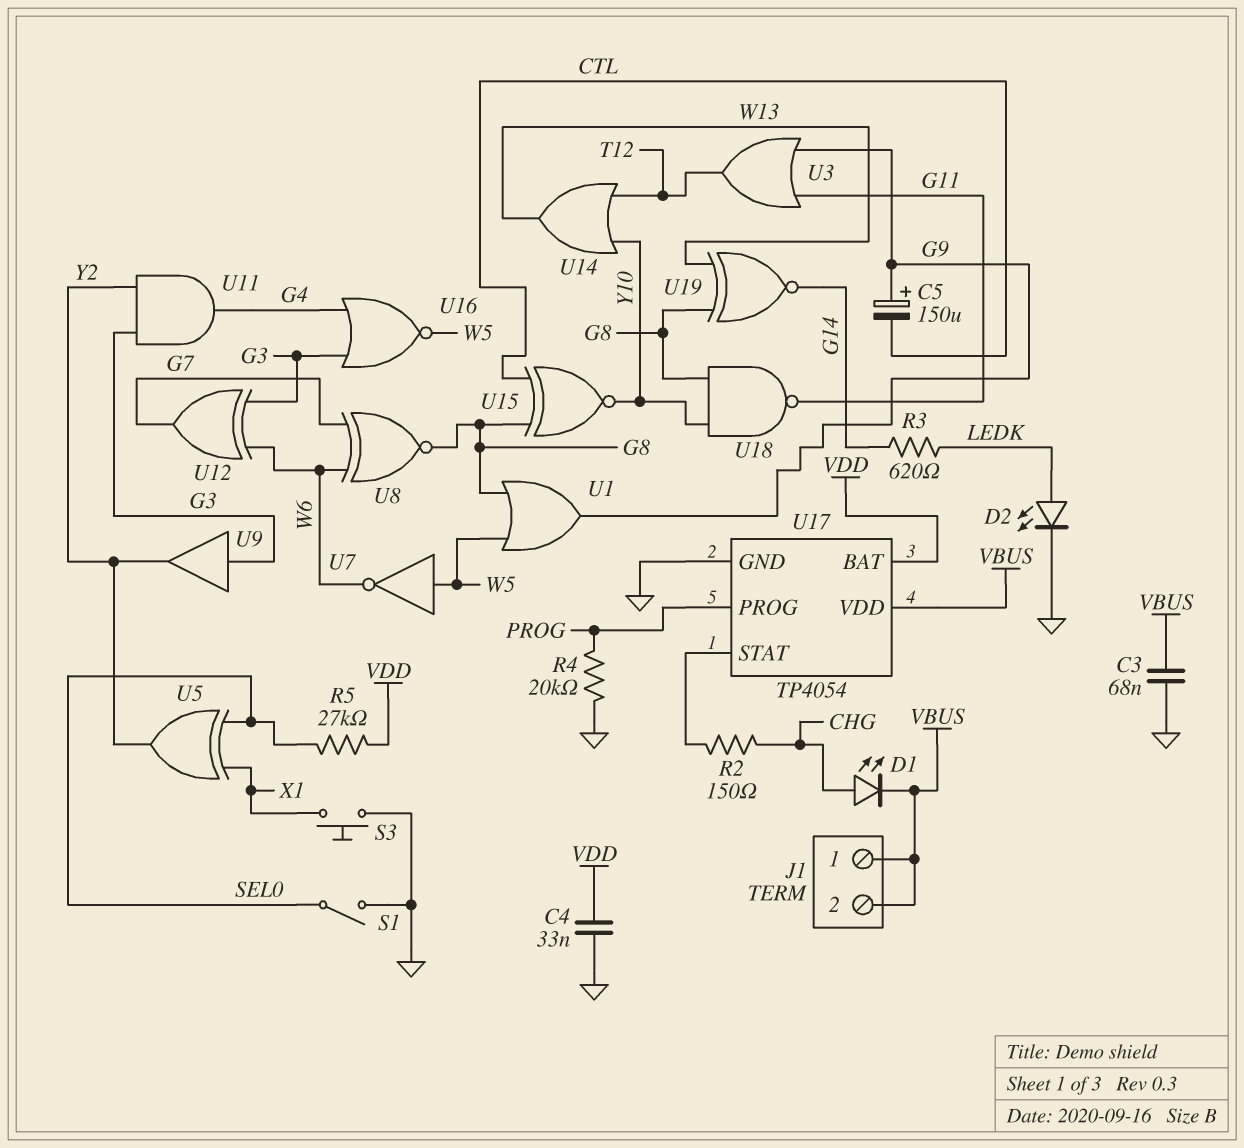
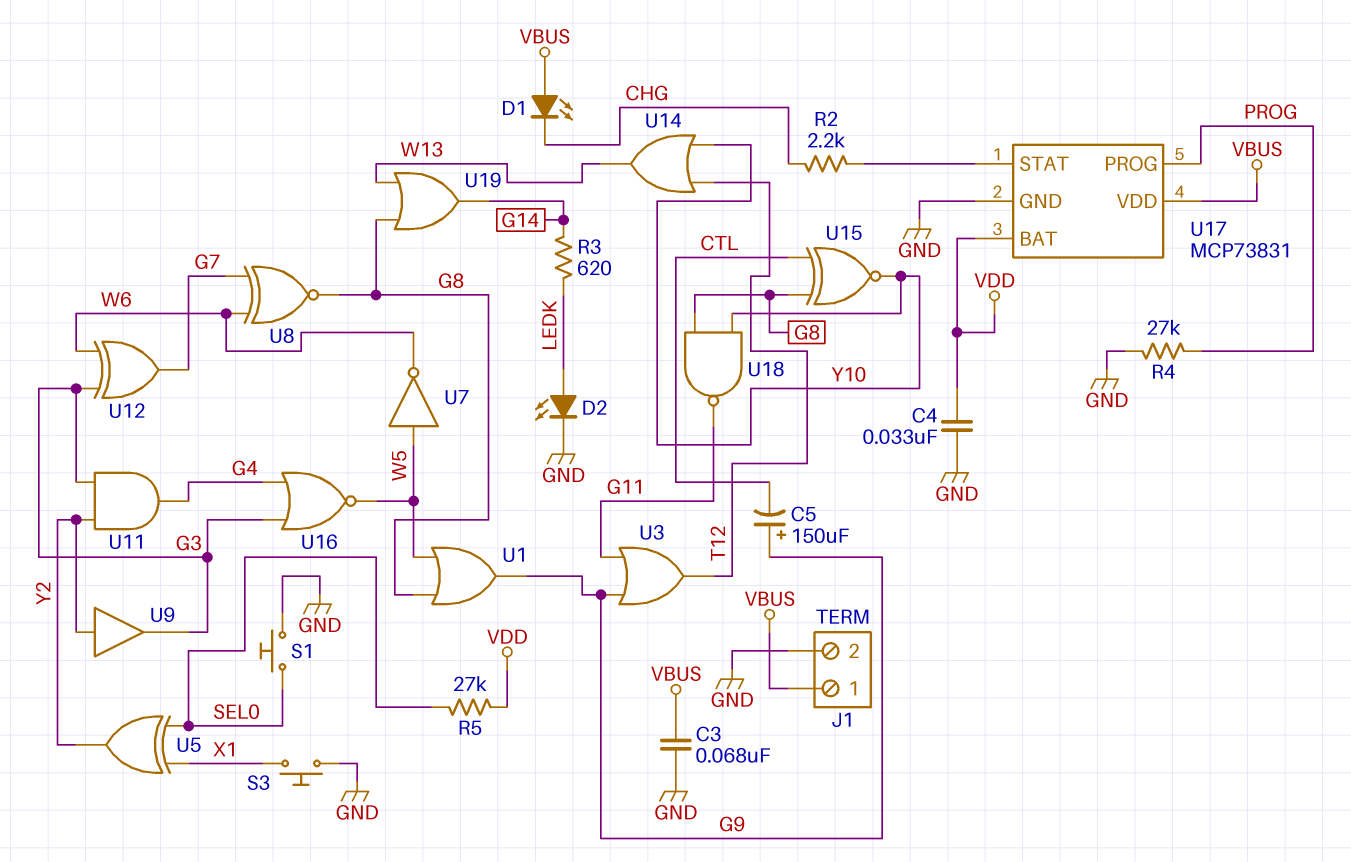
D1: LED (A CHG, K VBUS) -> LED (A VBUS, K CHG)
J1 pin 2: VBUS -> GND
R2: 150 (CHG, U17/STAT) -> 2.2k (CHG, U17/STAT)
R4: 20k (GND, PROG) -> 27k (GND, PROG)
S1: switch (GND, SEL0) -> button (GND, SEL0)
U9: buffer (in G3, out Y2) -> buffer (in Y2, out G3)
U17: TP4054 -> MCP73831
U19: XNOR (in G8, in W13, out G14) -> OR (in G8, in W13, out G14)

